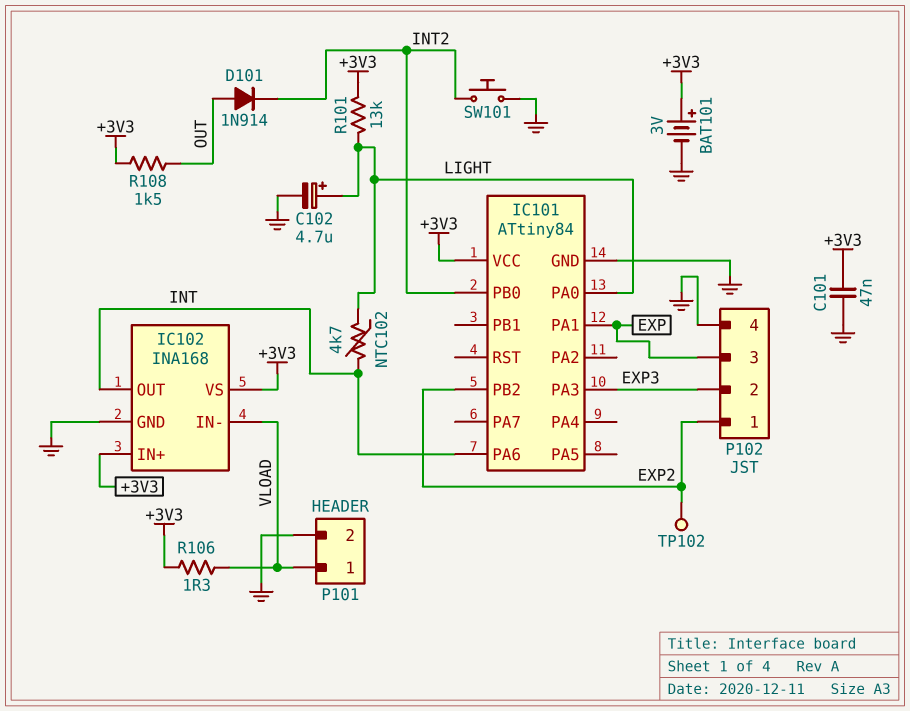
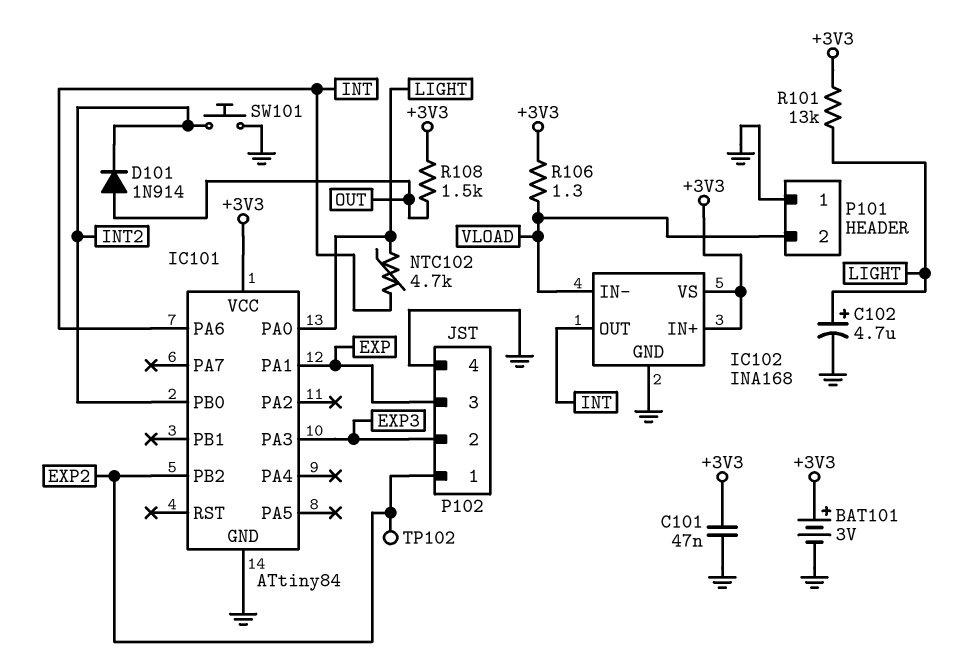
P101 pin 1: VLOAD -> GND
P101 pin 2: GND -> VLOAD

